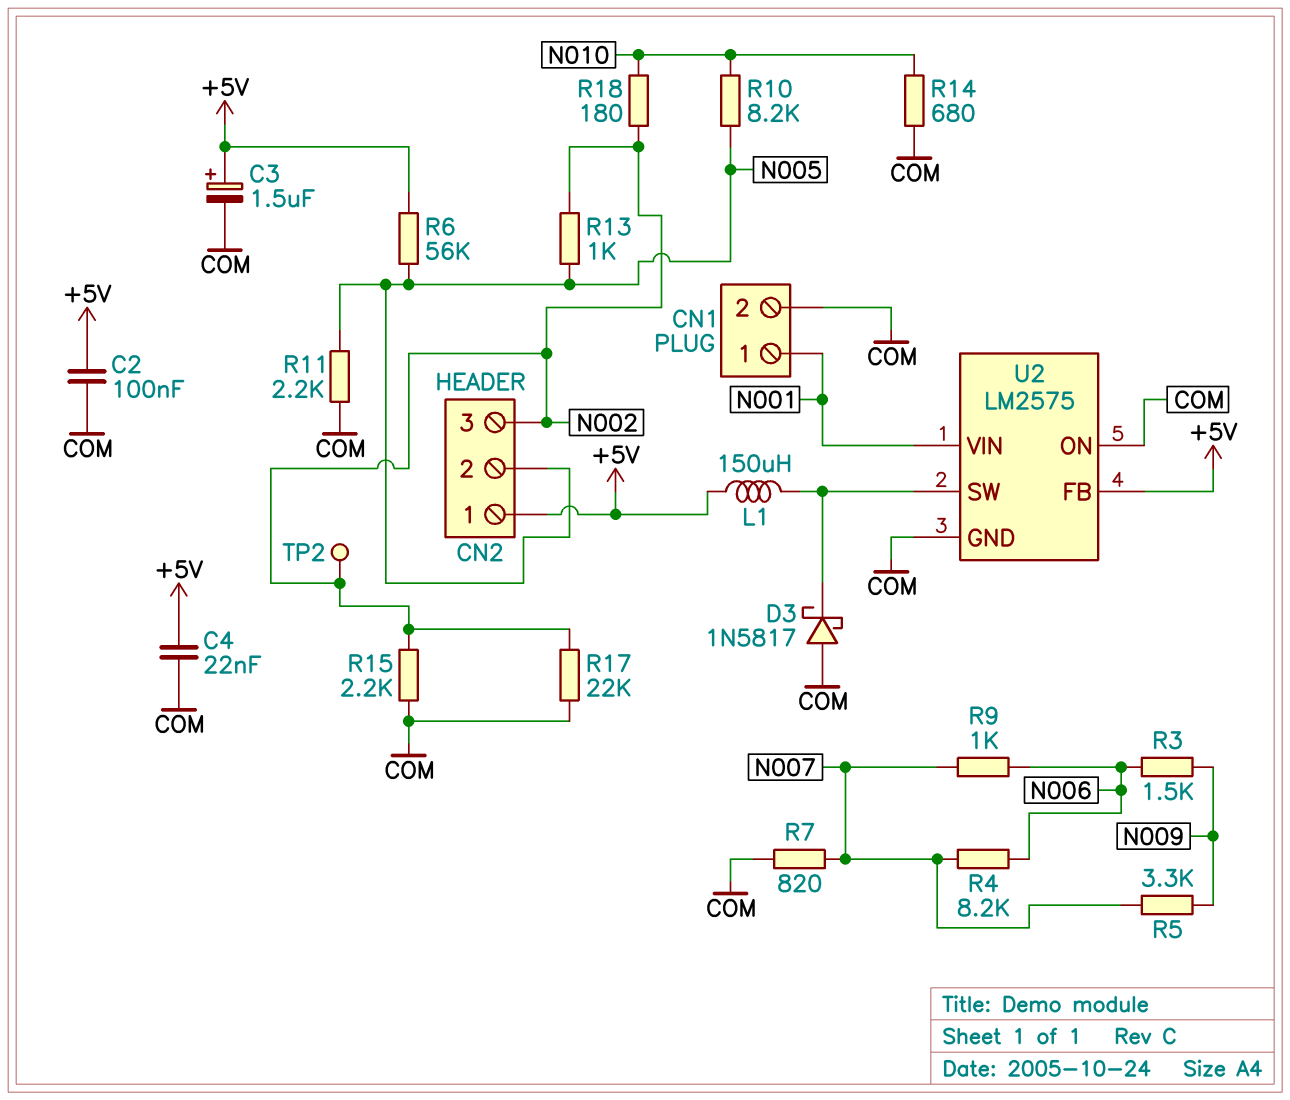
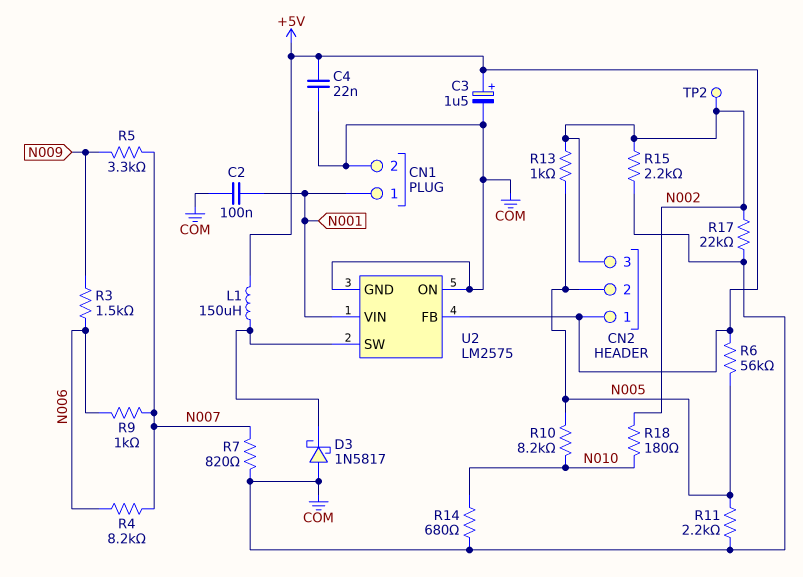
C2: 100nF (+5V, COM) -> 100nF (COM, N001)

